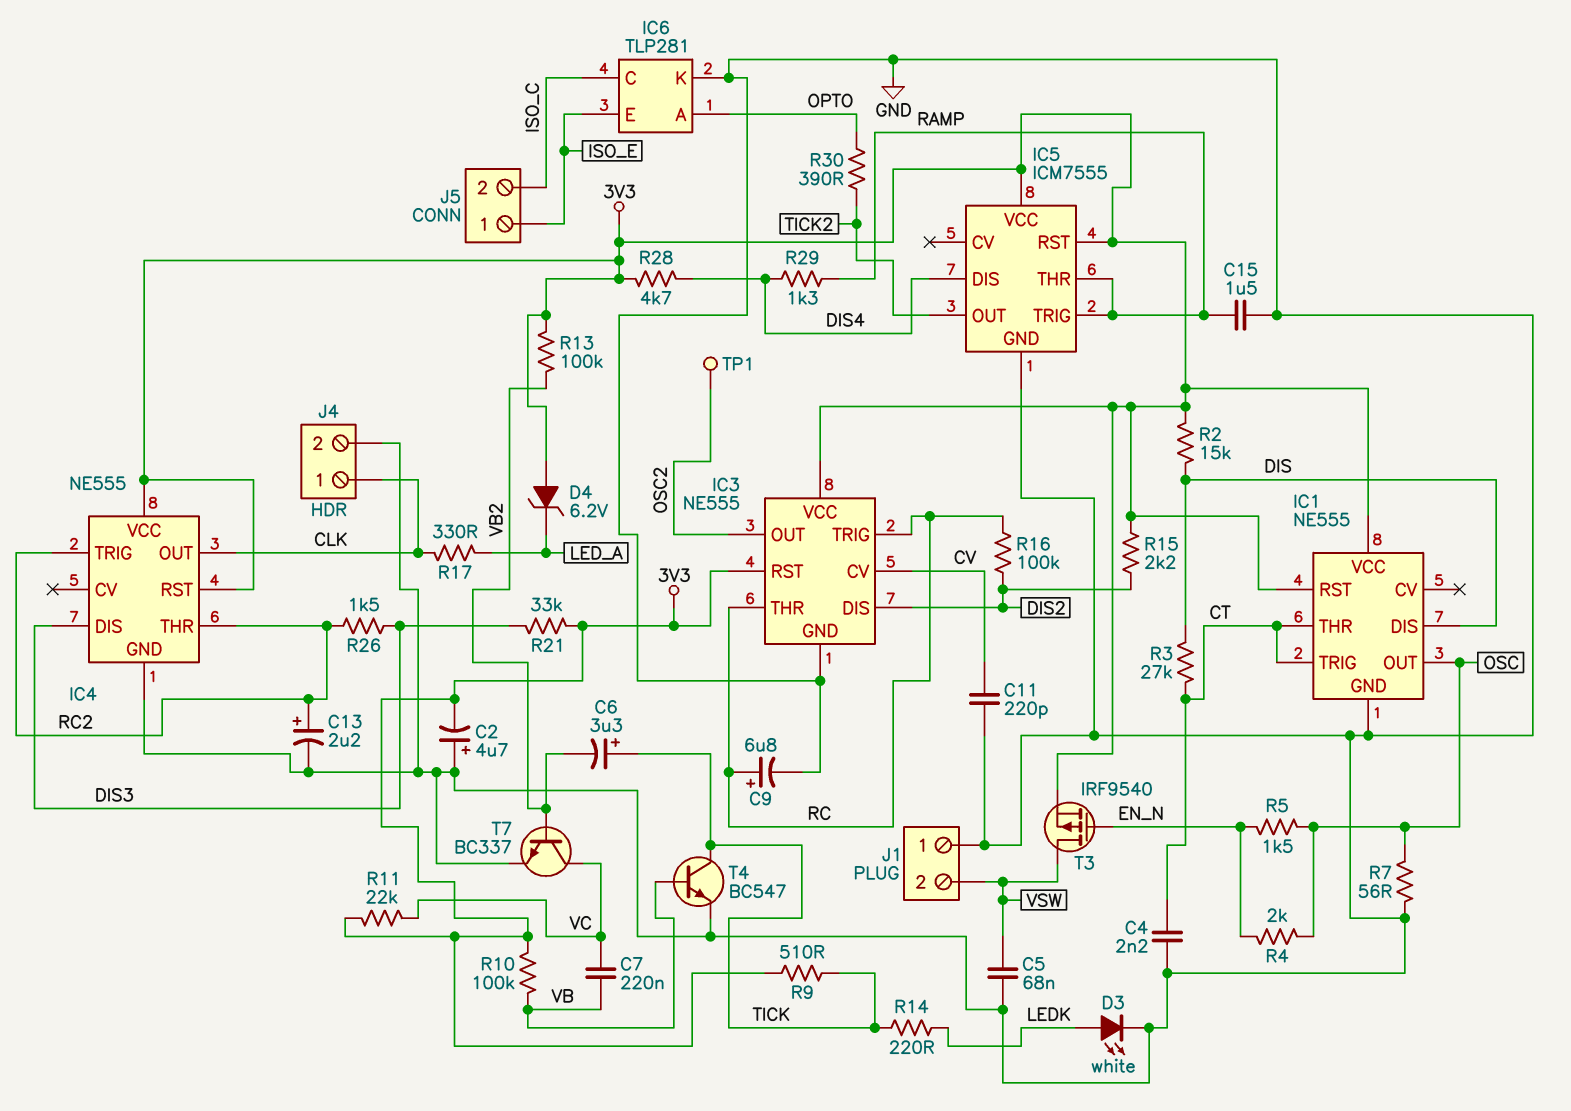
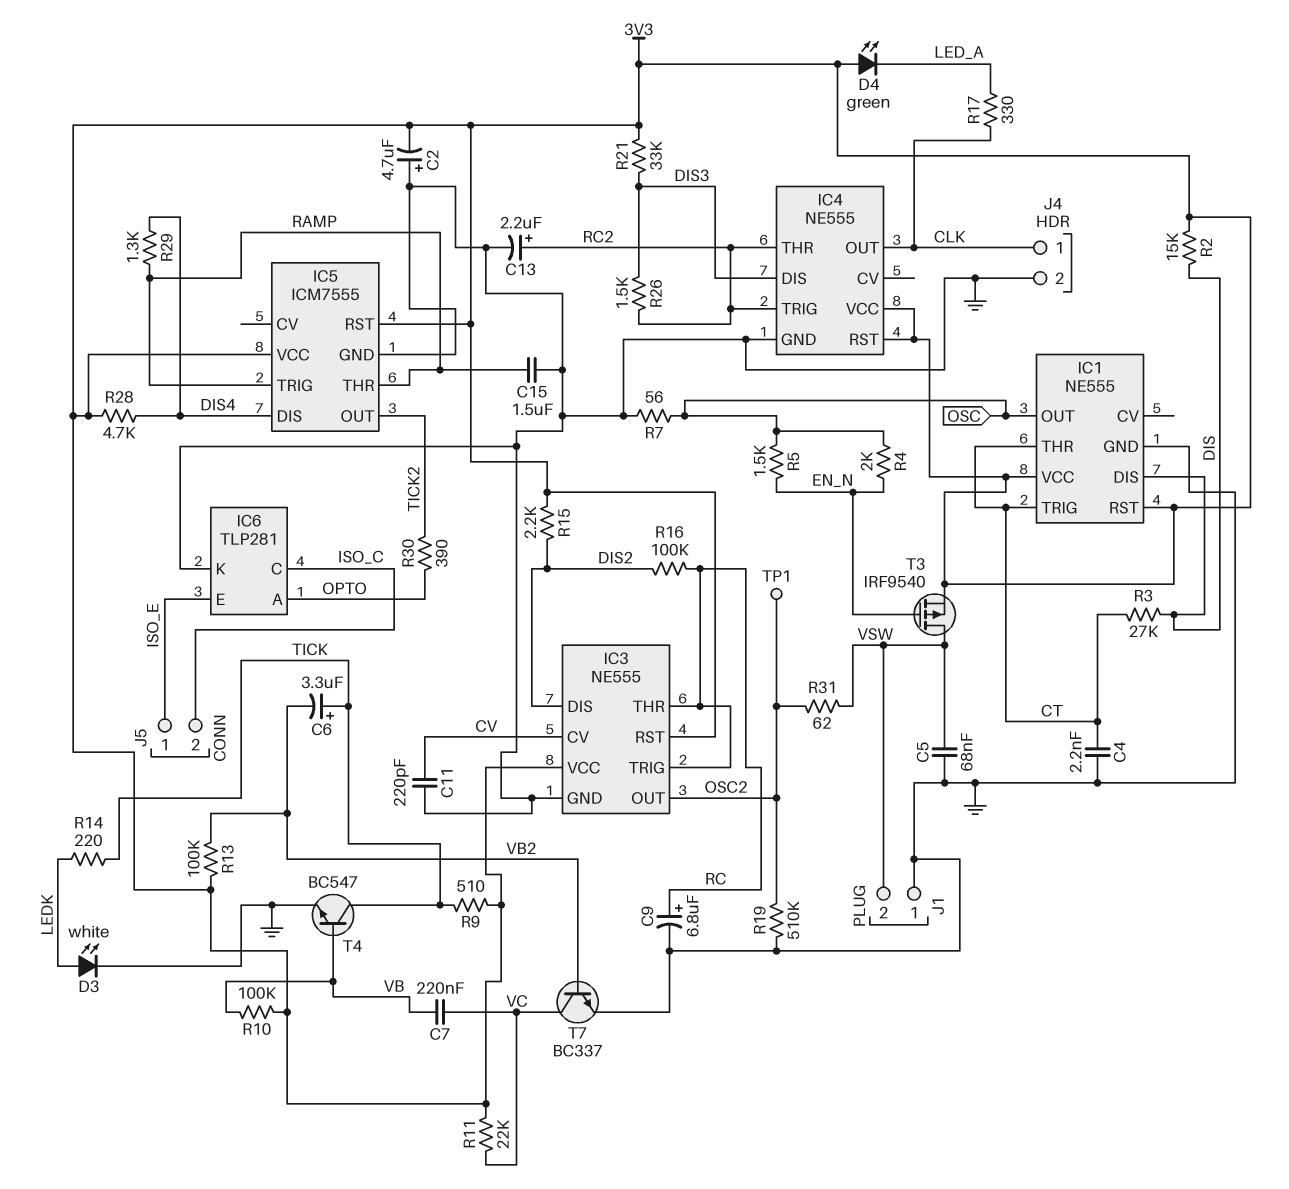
D4: zener 6.2V (A 3V3, K LED_A) -> LED green (A 3V3, K LED_A)
R19: none -> 510k (GND, OSC2)
R31: none -> 62 (OSC2, VSW)

